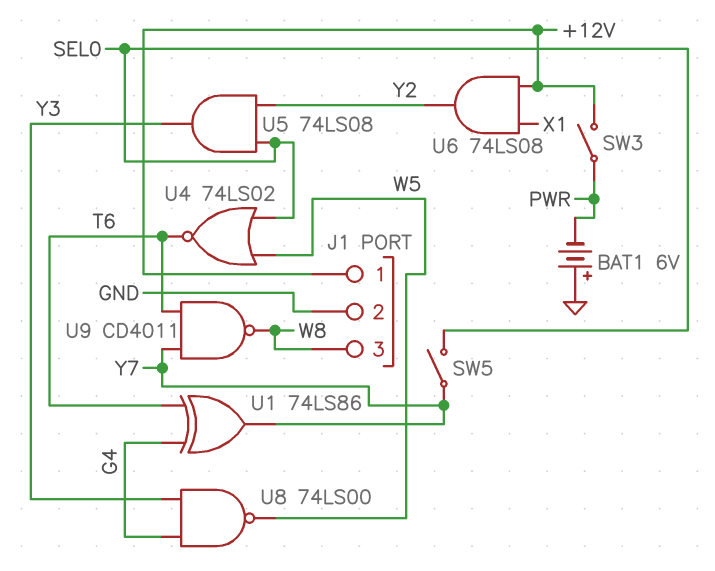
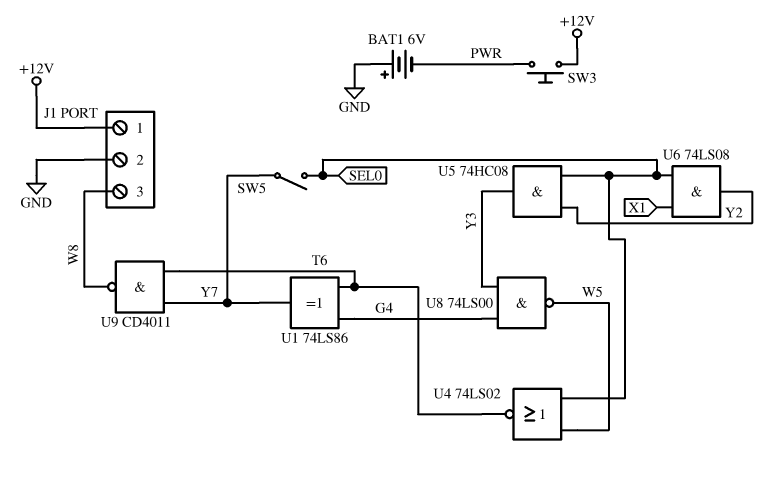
SW3: switch (+12V, PWR) -> button (+12V, PWR)
U5: AND 74LS08 (in SEL0, in Y2, out Y3) -> AND 74HC08 (in SEL0, in Y2, out Y3)
U6: AND 74LS08 (in +12V, in X1, out Y2) -> AND 74LS08 (in SEL0, in X1, out Y2)

